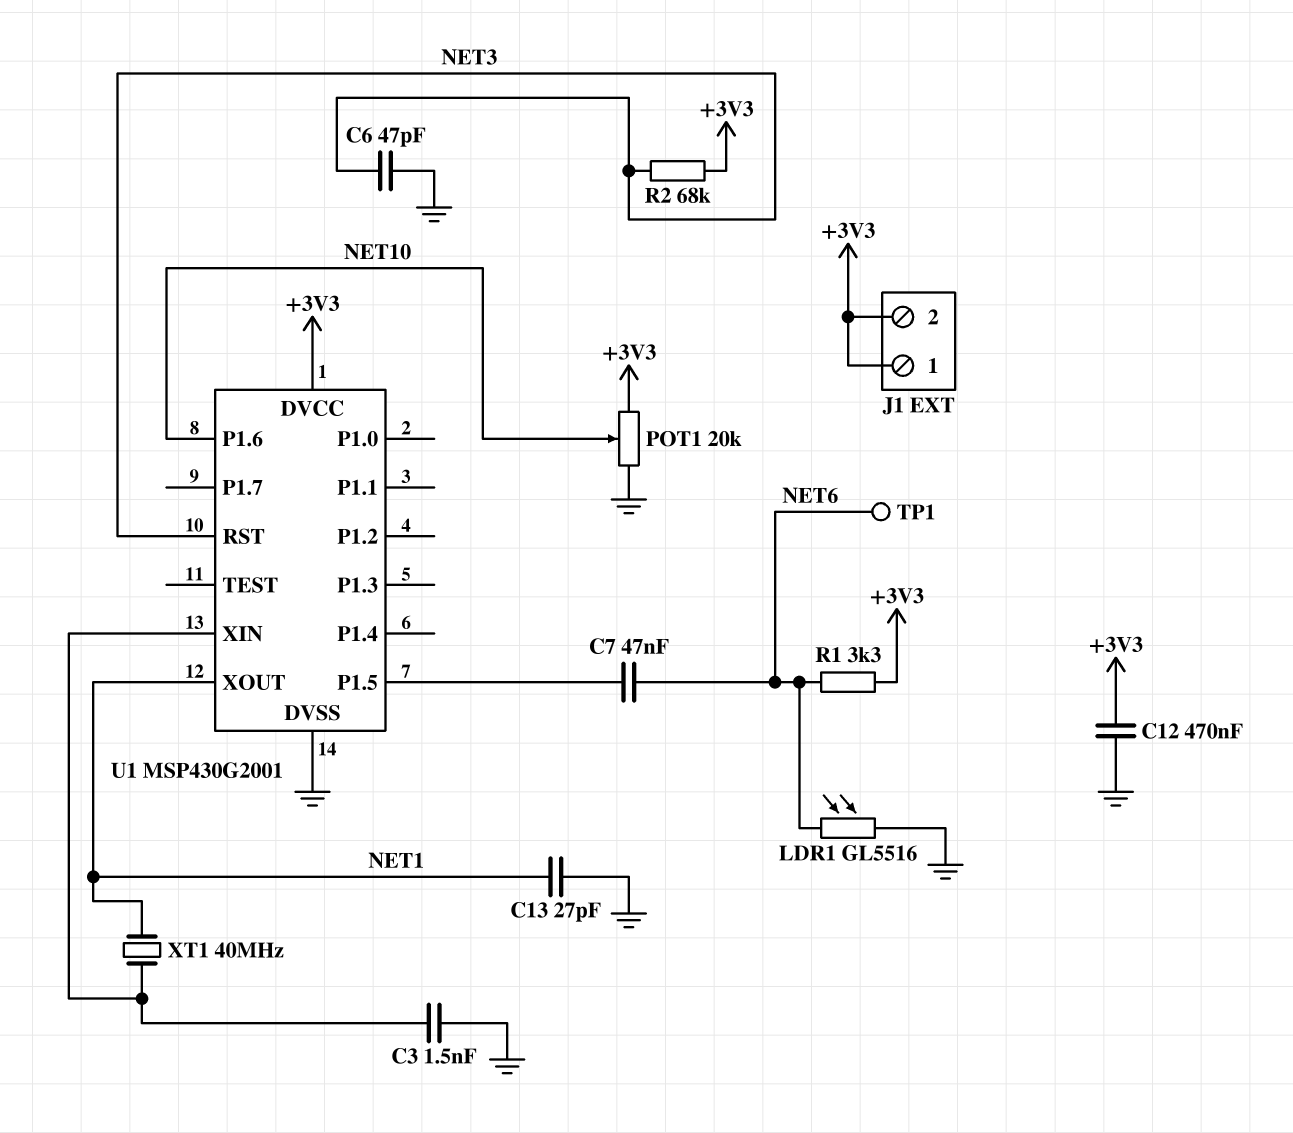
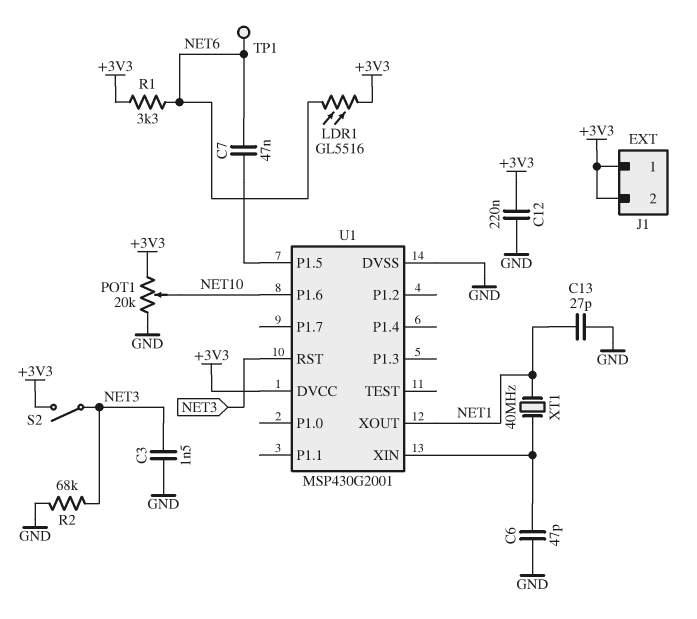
C3: 1.5nF (GND, U1/XIN) -> 1.5nF (GND, NET3)
C6: 47pF (GND, NET3) -> 47pF (GND, U1/XIN)
C12: 470nF (+3V3, GND) -> 220nF (+3V3, GND)
LDR1: GL5516 (GND, NET6) -> GL5516 (+3V3, NET6)
R2: 68k (+3V3, NET3) -> 68k (GND, NET3)
S2: none -> switch (+3V3, NET3)

